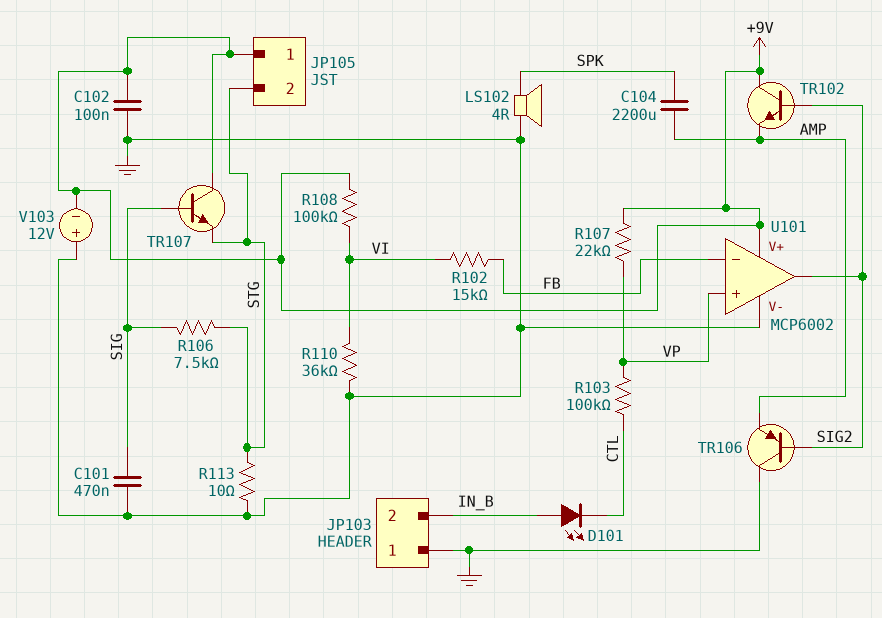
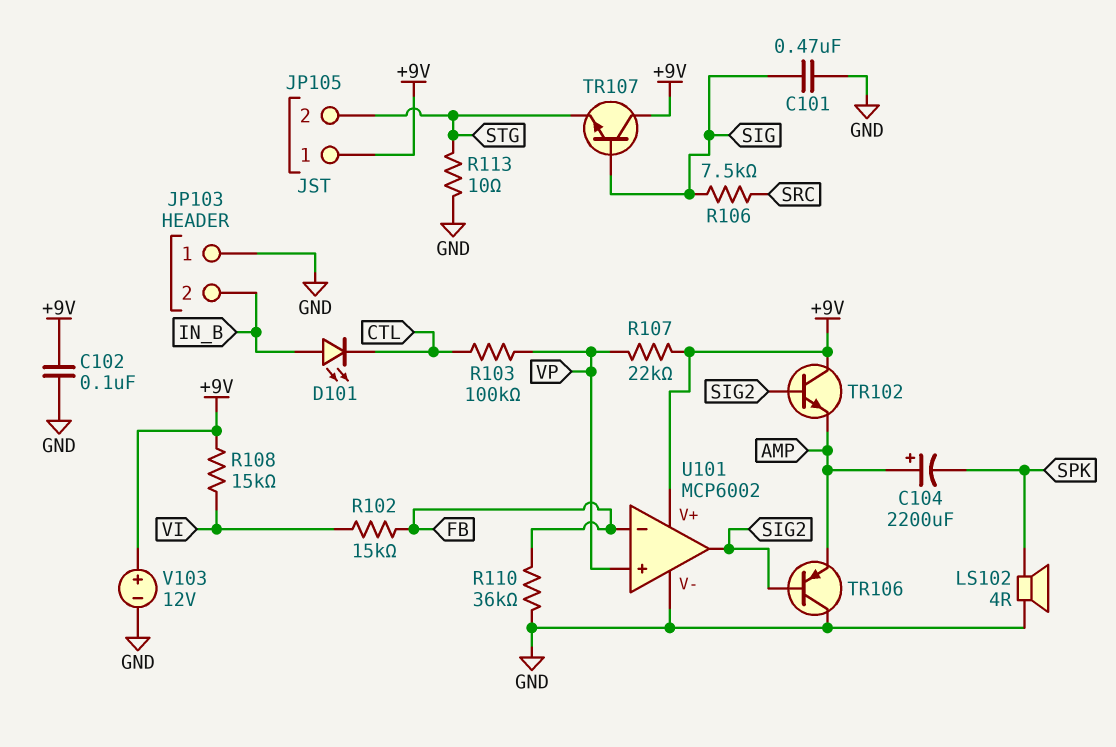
C104: 2200uF (AMP, SPK) -> 2200uF (plus AMP, minus SPK)
R106: 7.5k (SIG, STG) -> 7.5k (SIG, SRC)
R108: 100k (+9V, VI) -> 15k (+9V, VI)
R110: 36k (GND, VI) -> 36k (FB, GND)
V103: 12V (plus GND, minus +9V) -> 12V (plus +9V, minus GND)

